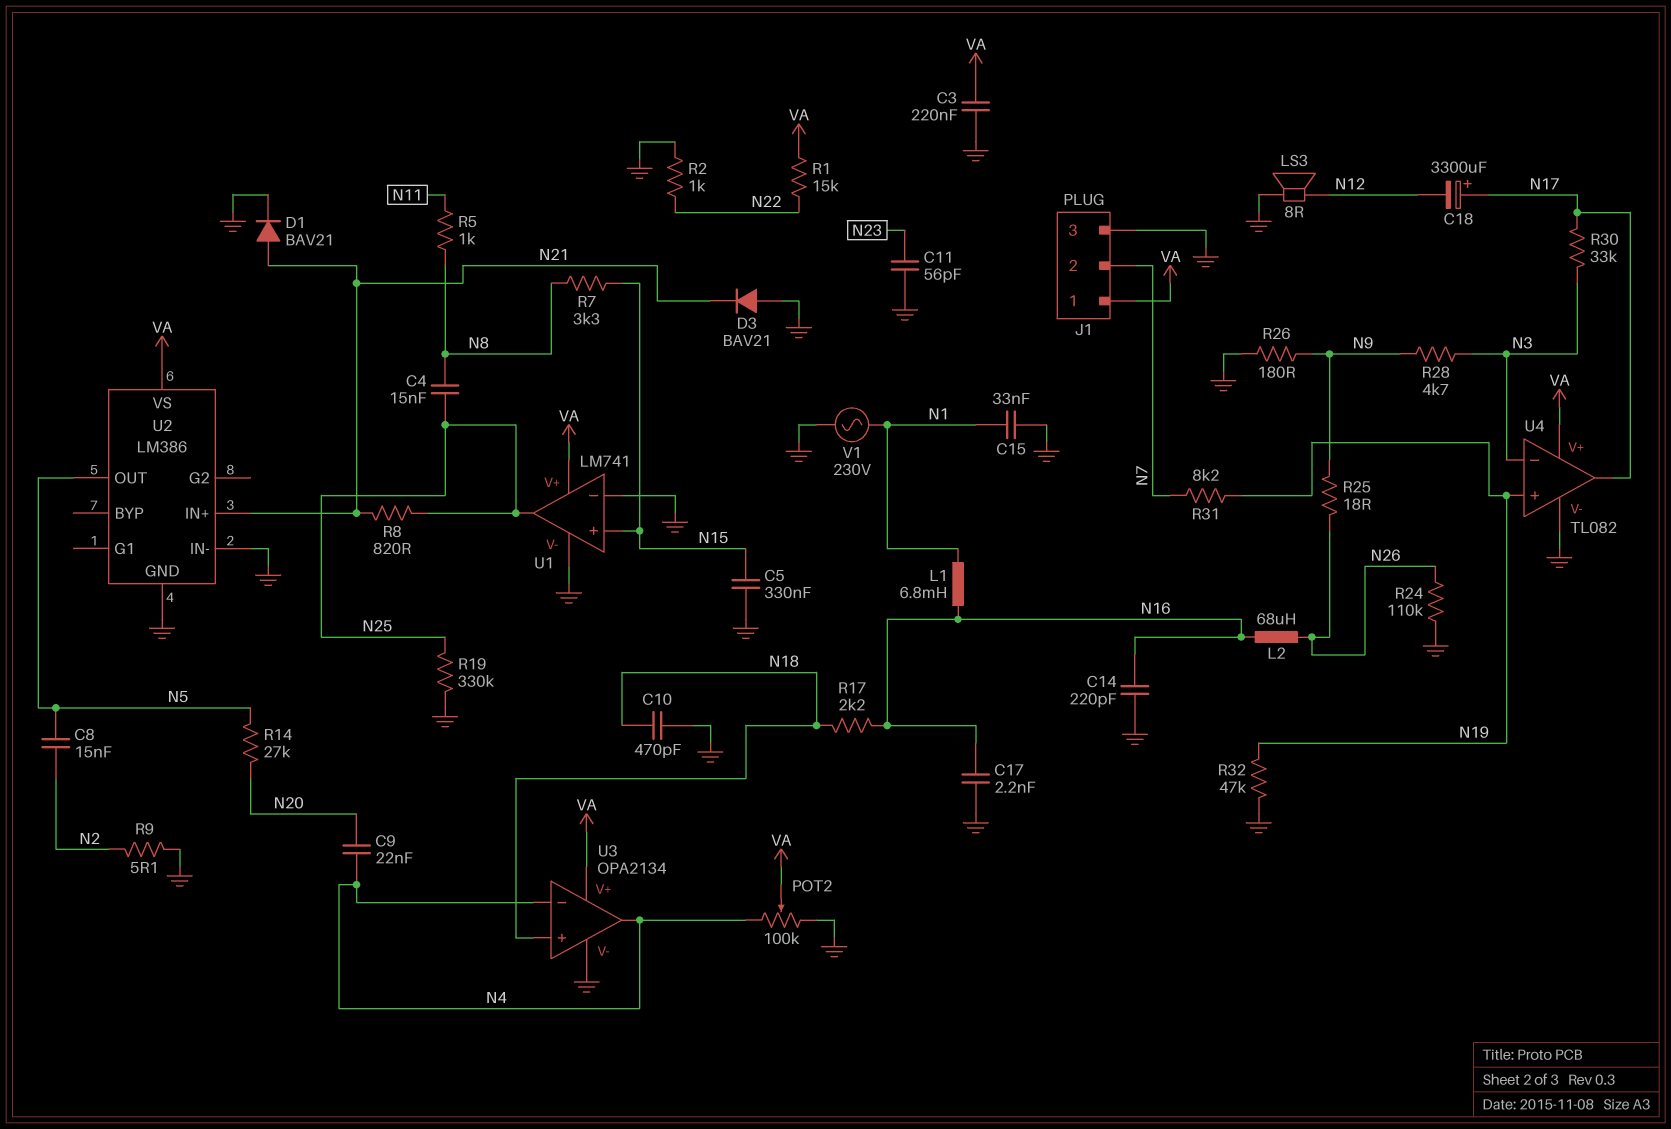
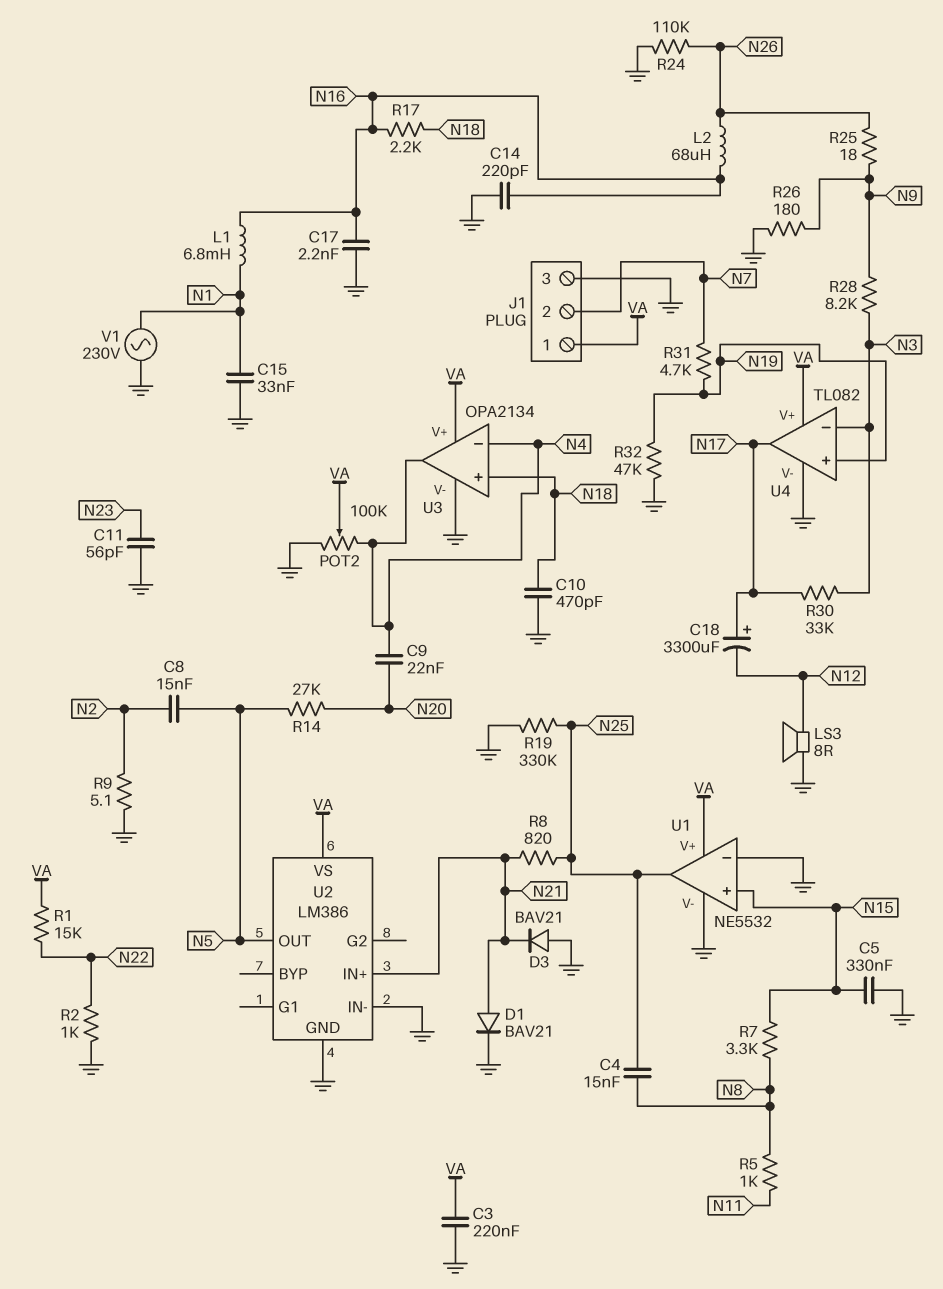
R28: 4.7k (N3, N9) -> 8.2k (N3, N9)
R31: 8.2k (N7, N19) -> 4.7k (N7, N19)
U1: LM741 -> NE5532

